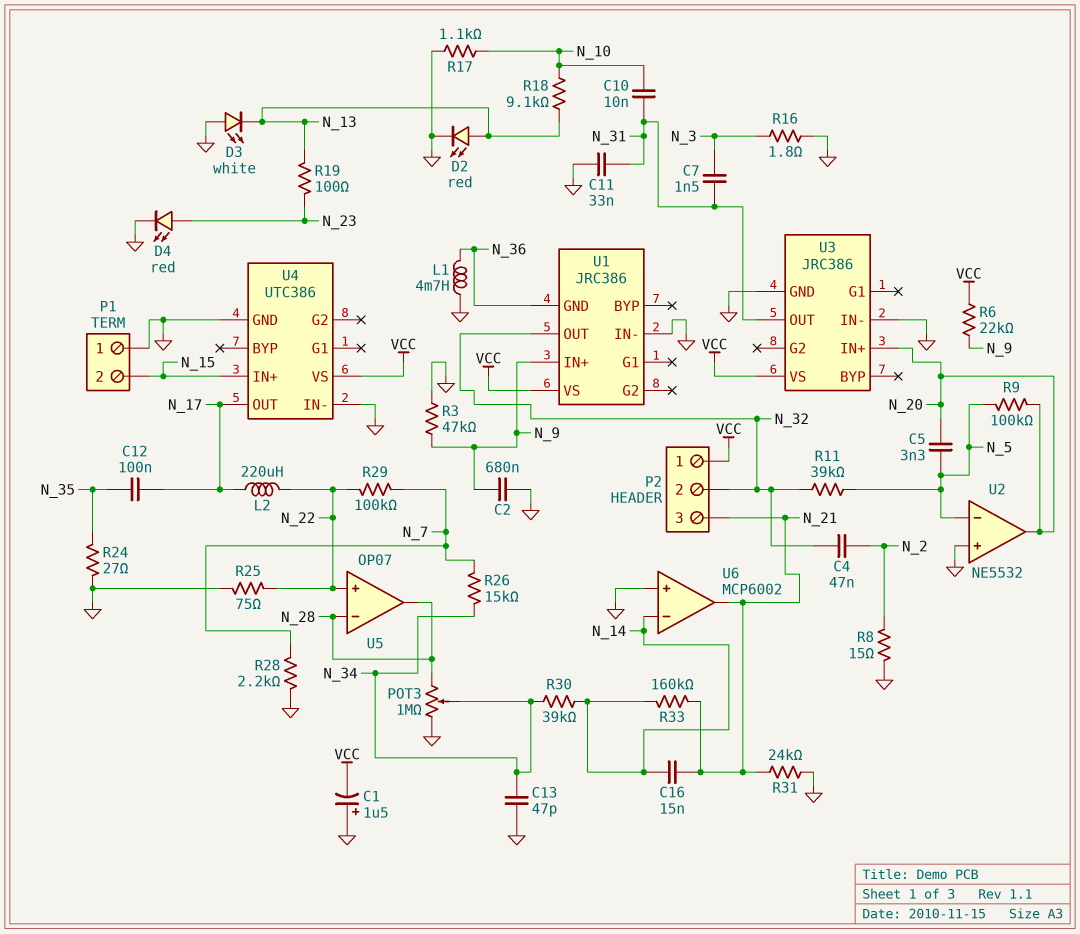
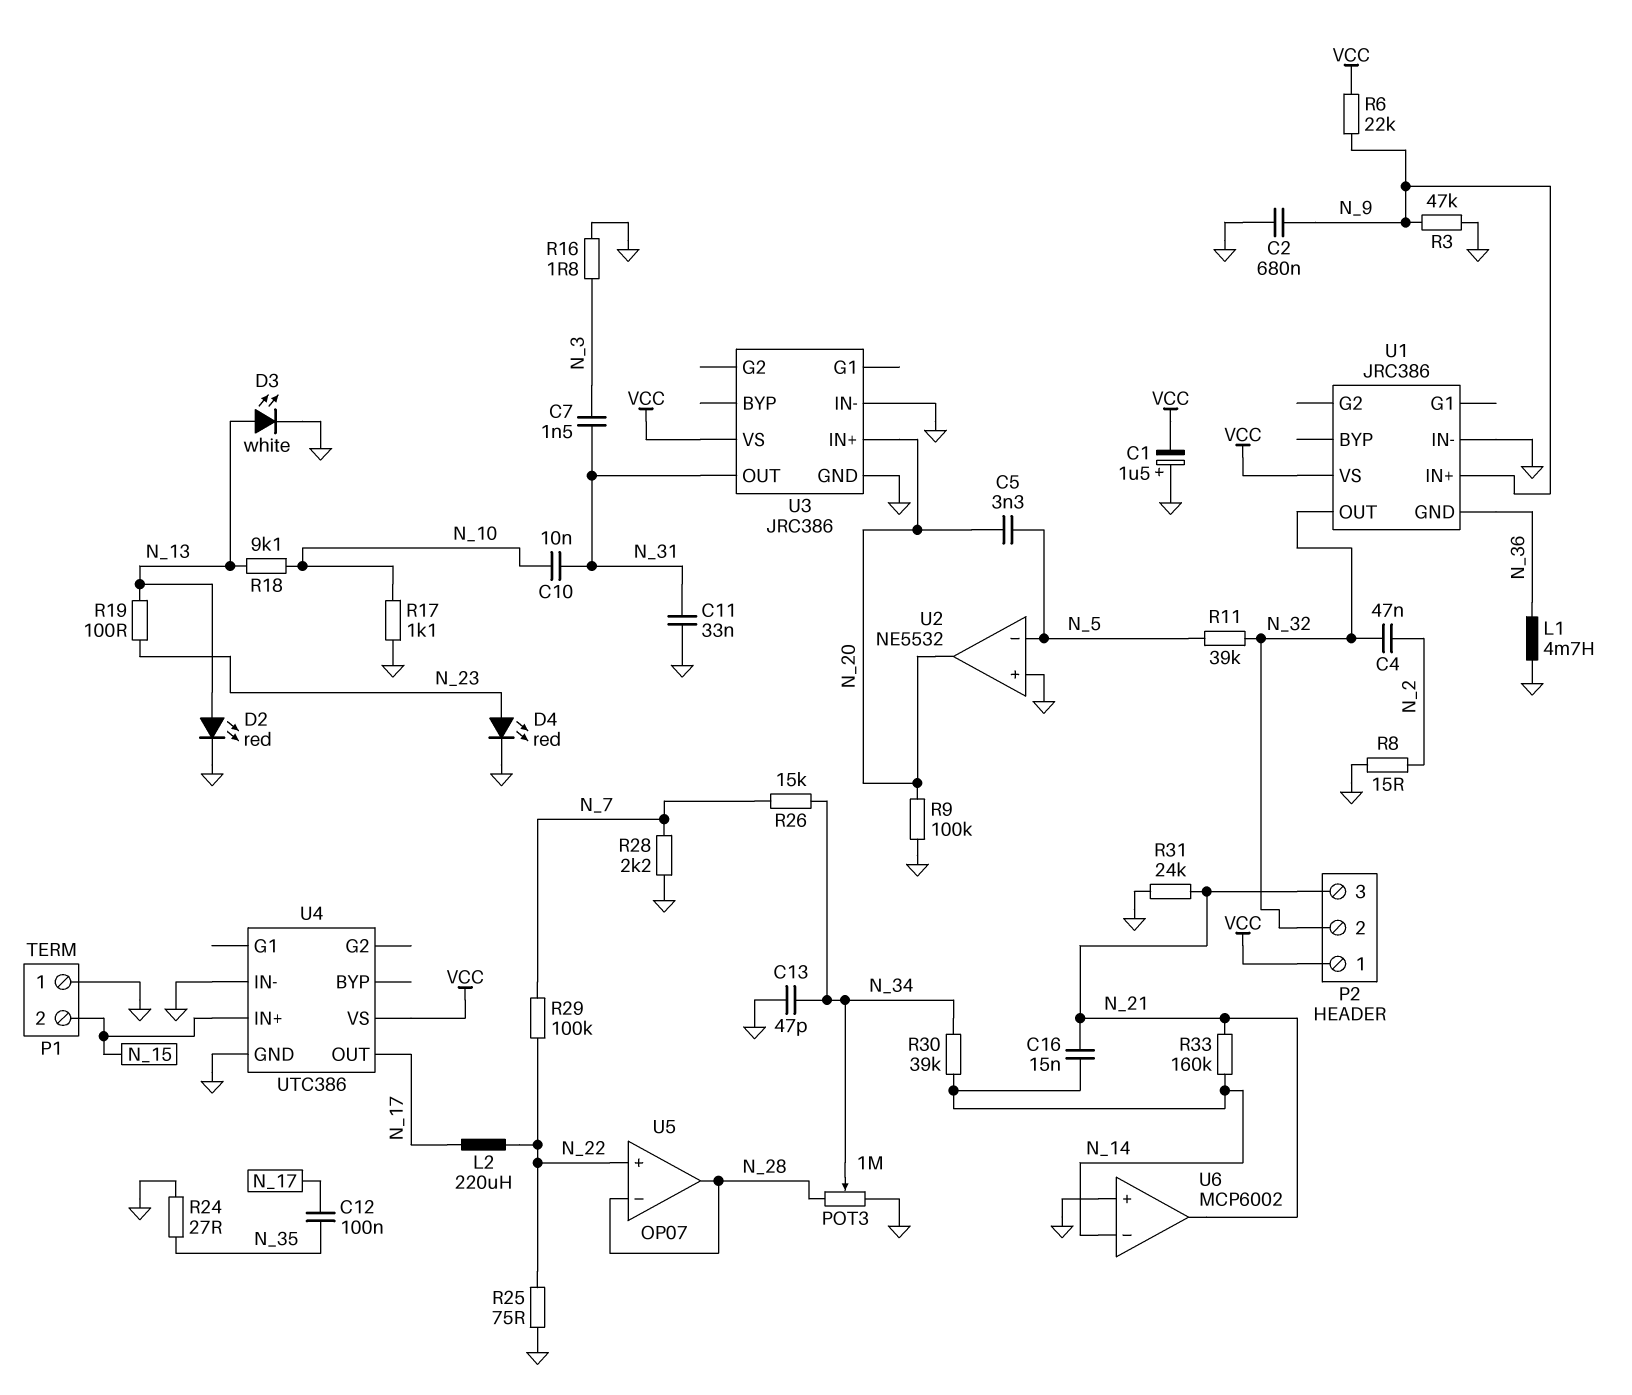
D3: LED white (A GND, K N_13) -> LED white (A N_13, K GND)
R9: 100k (N_5, N_20) -> 100k (GND, N_20)

